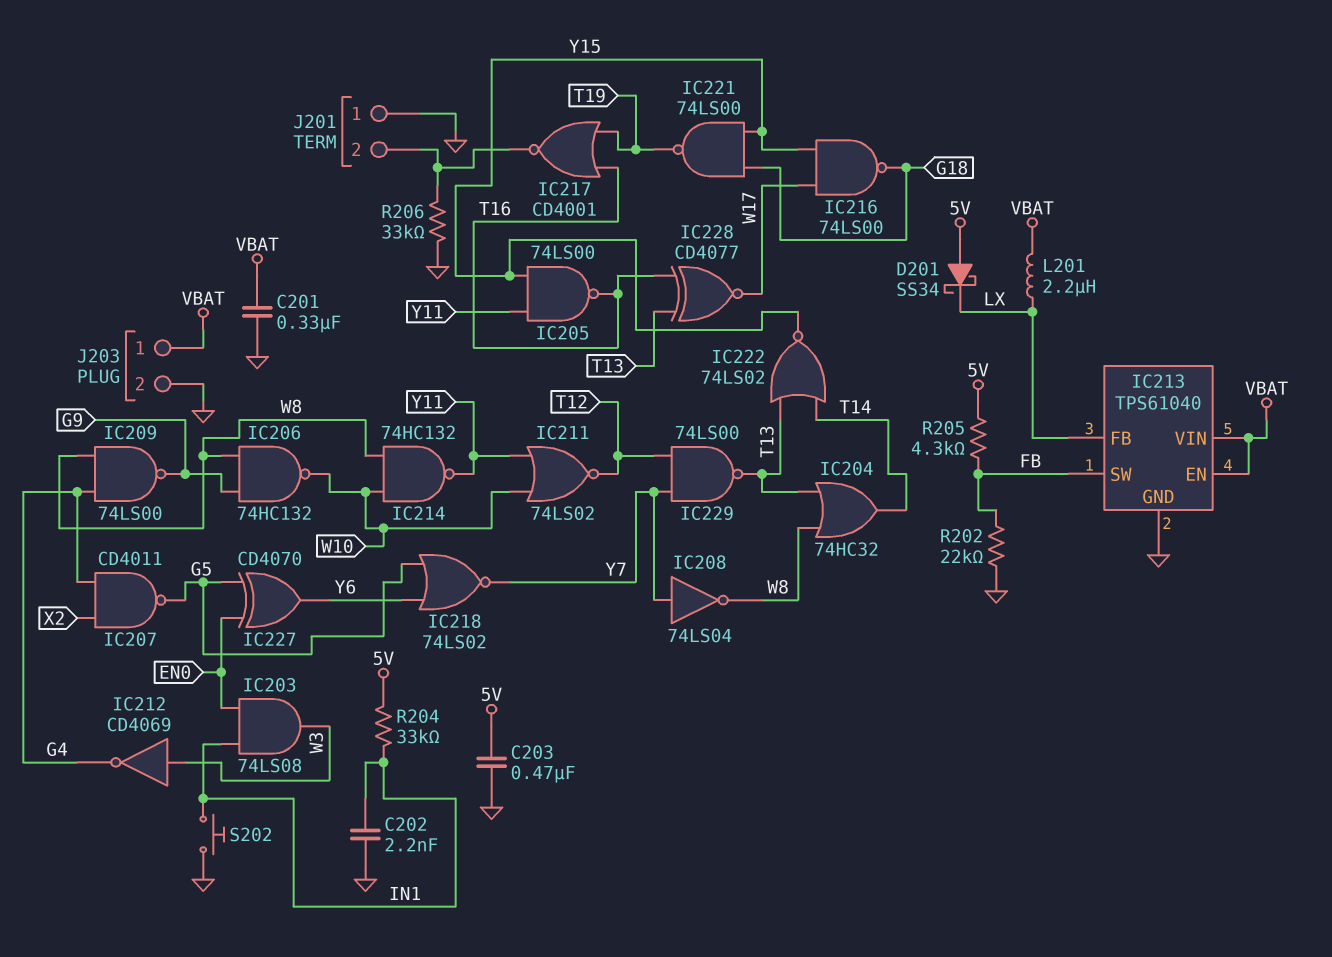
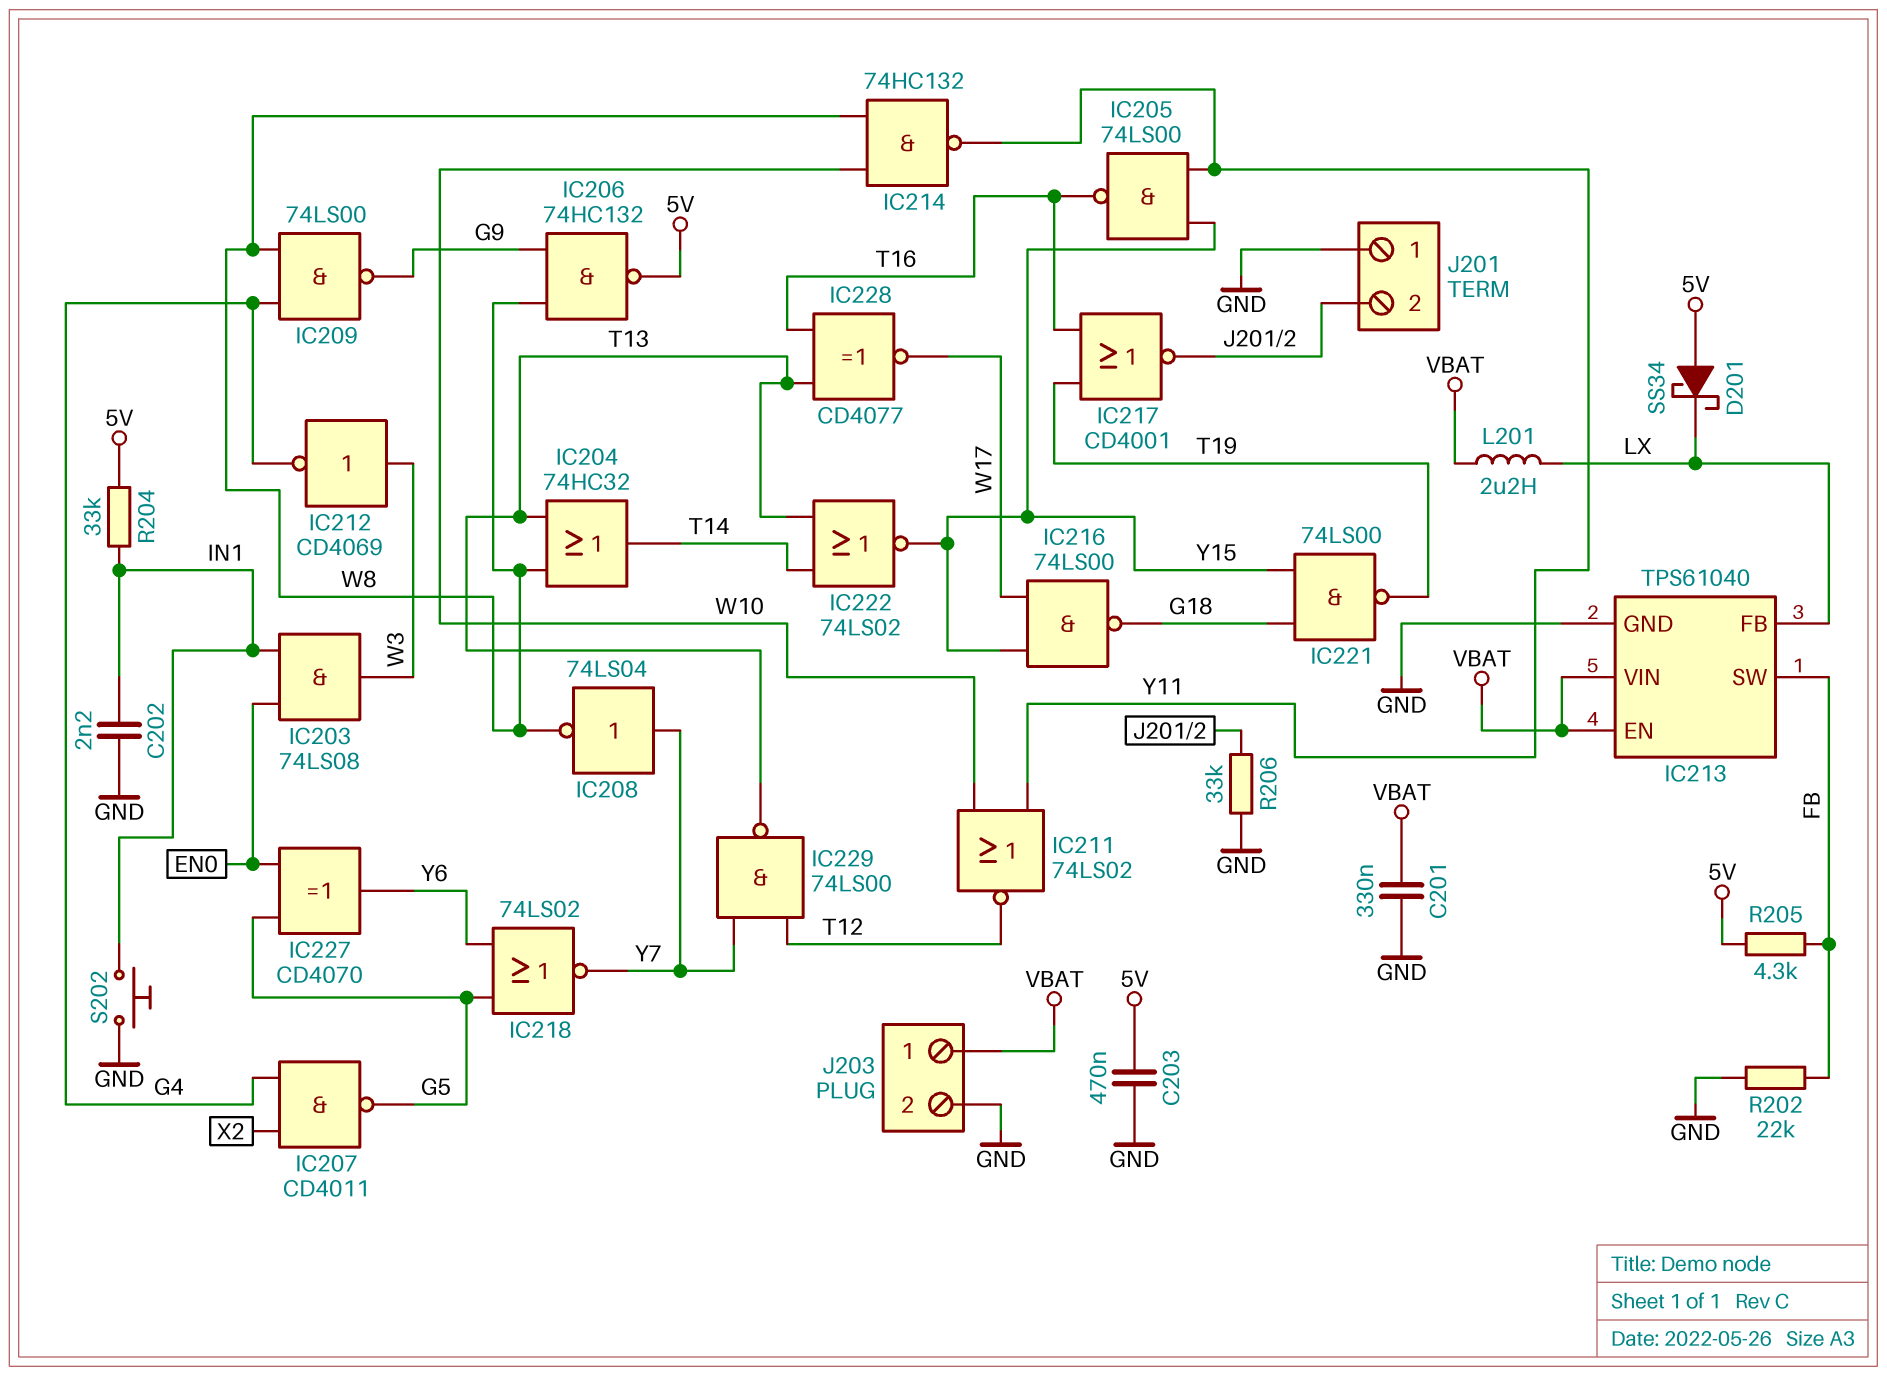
IC206: NAND 74HC132 (in G9, in W8, out W10) -> NAND 74HC132 (in G9, in W8, out 5V)

